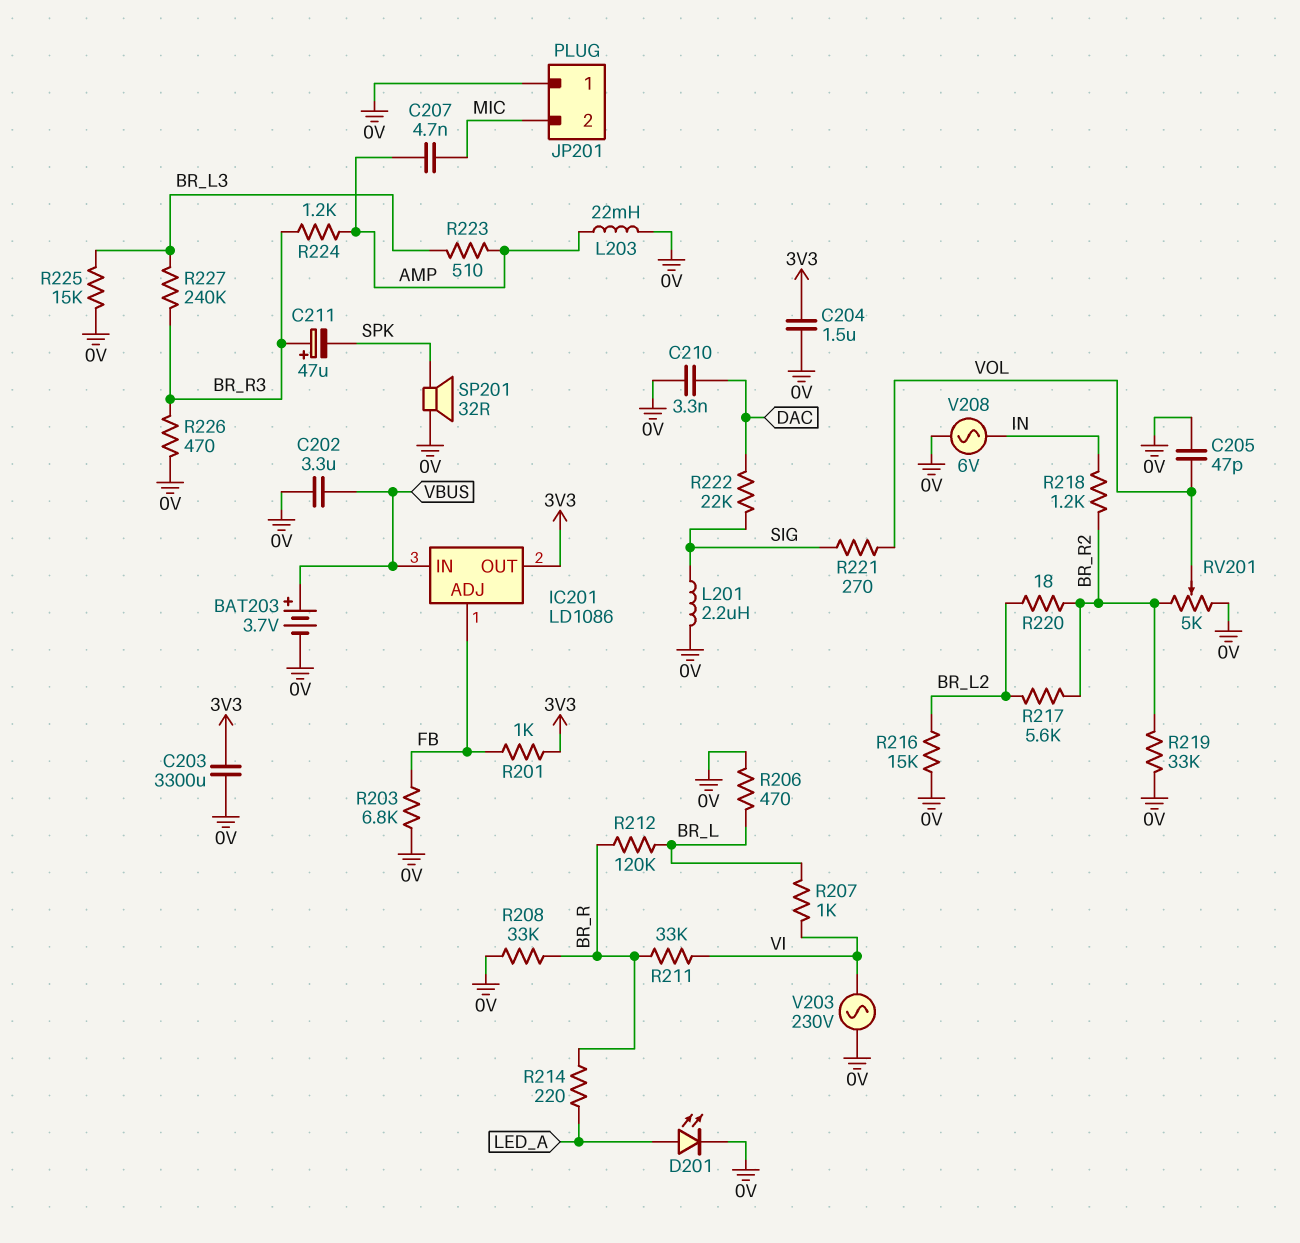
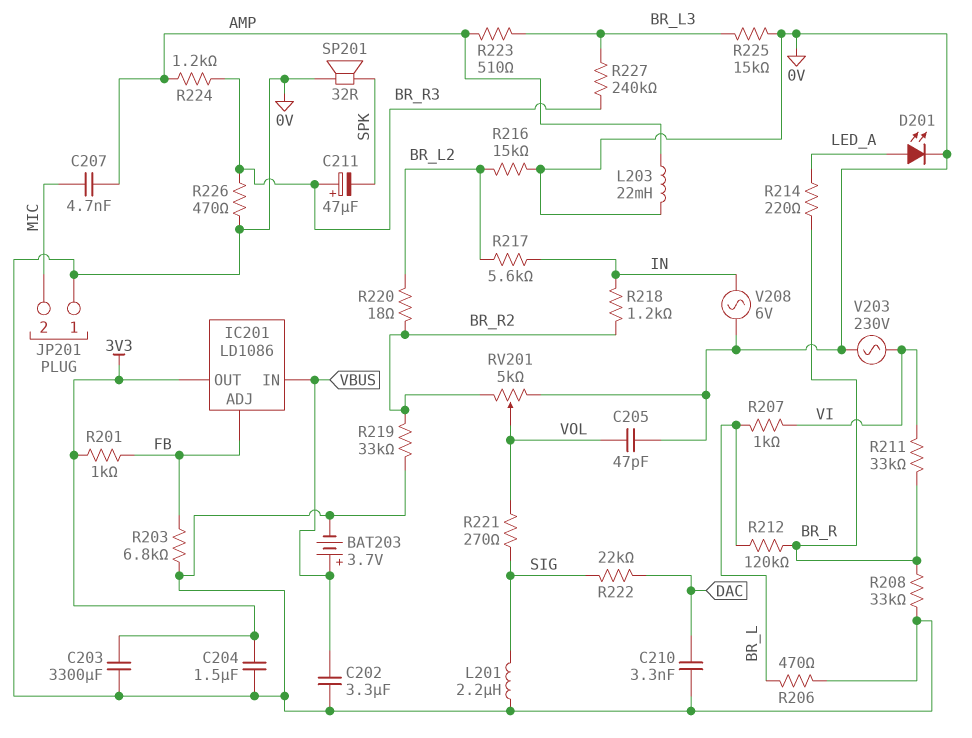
R217: 5.6k (BR_L2, BR_R2) -> 5.6k (BR_L2, IN)

